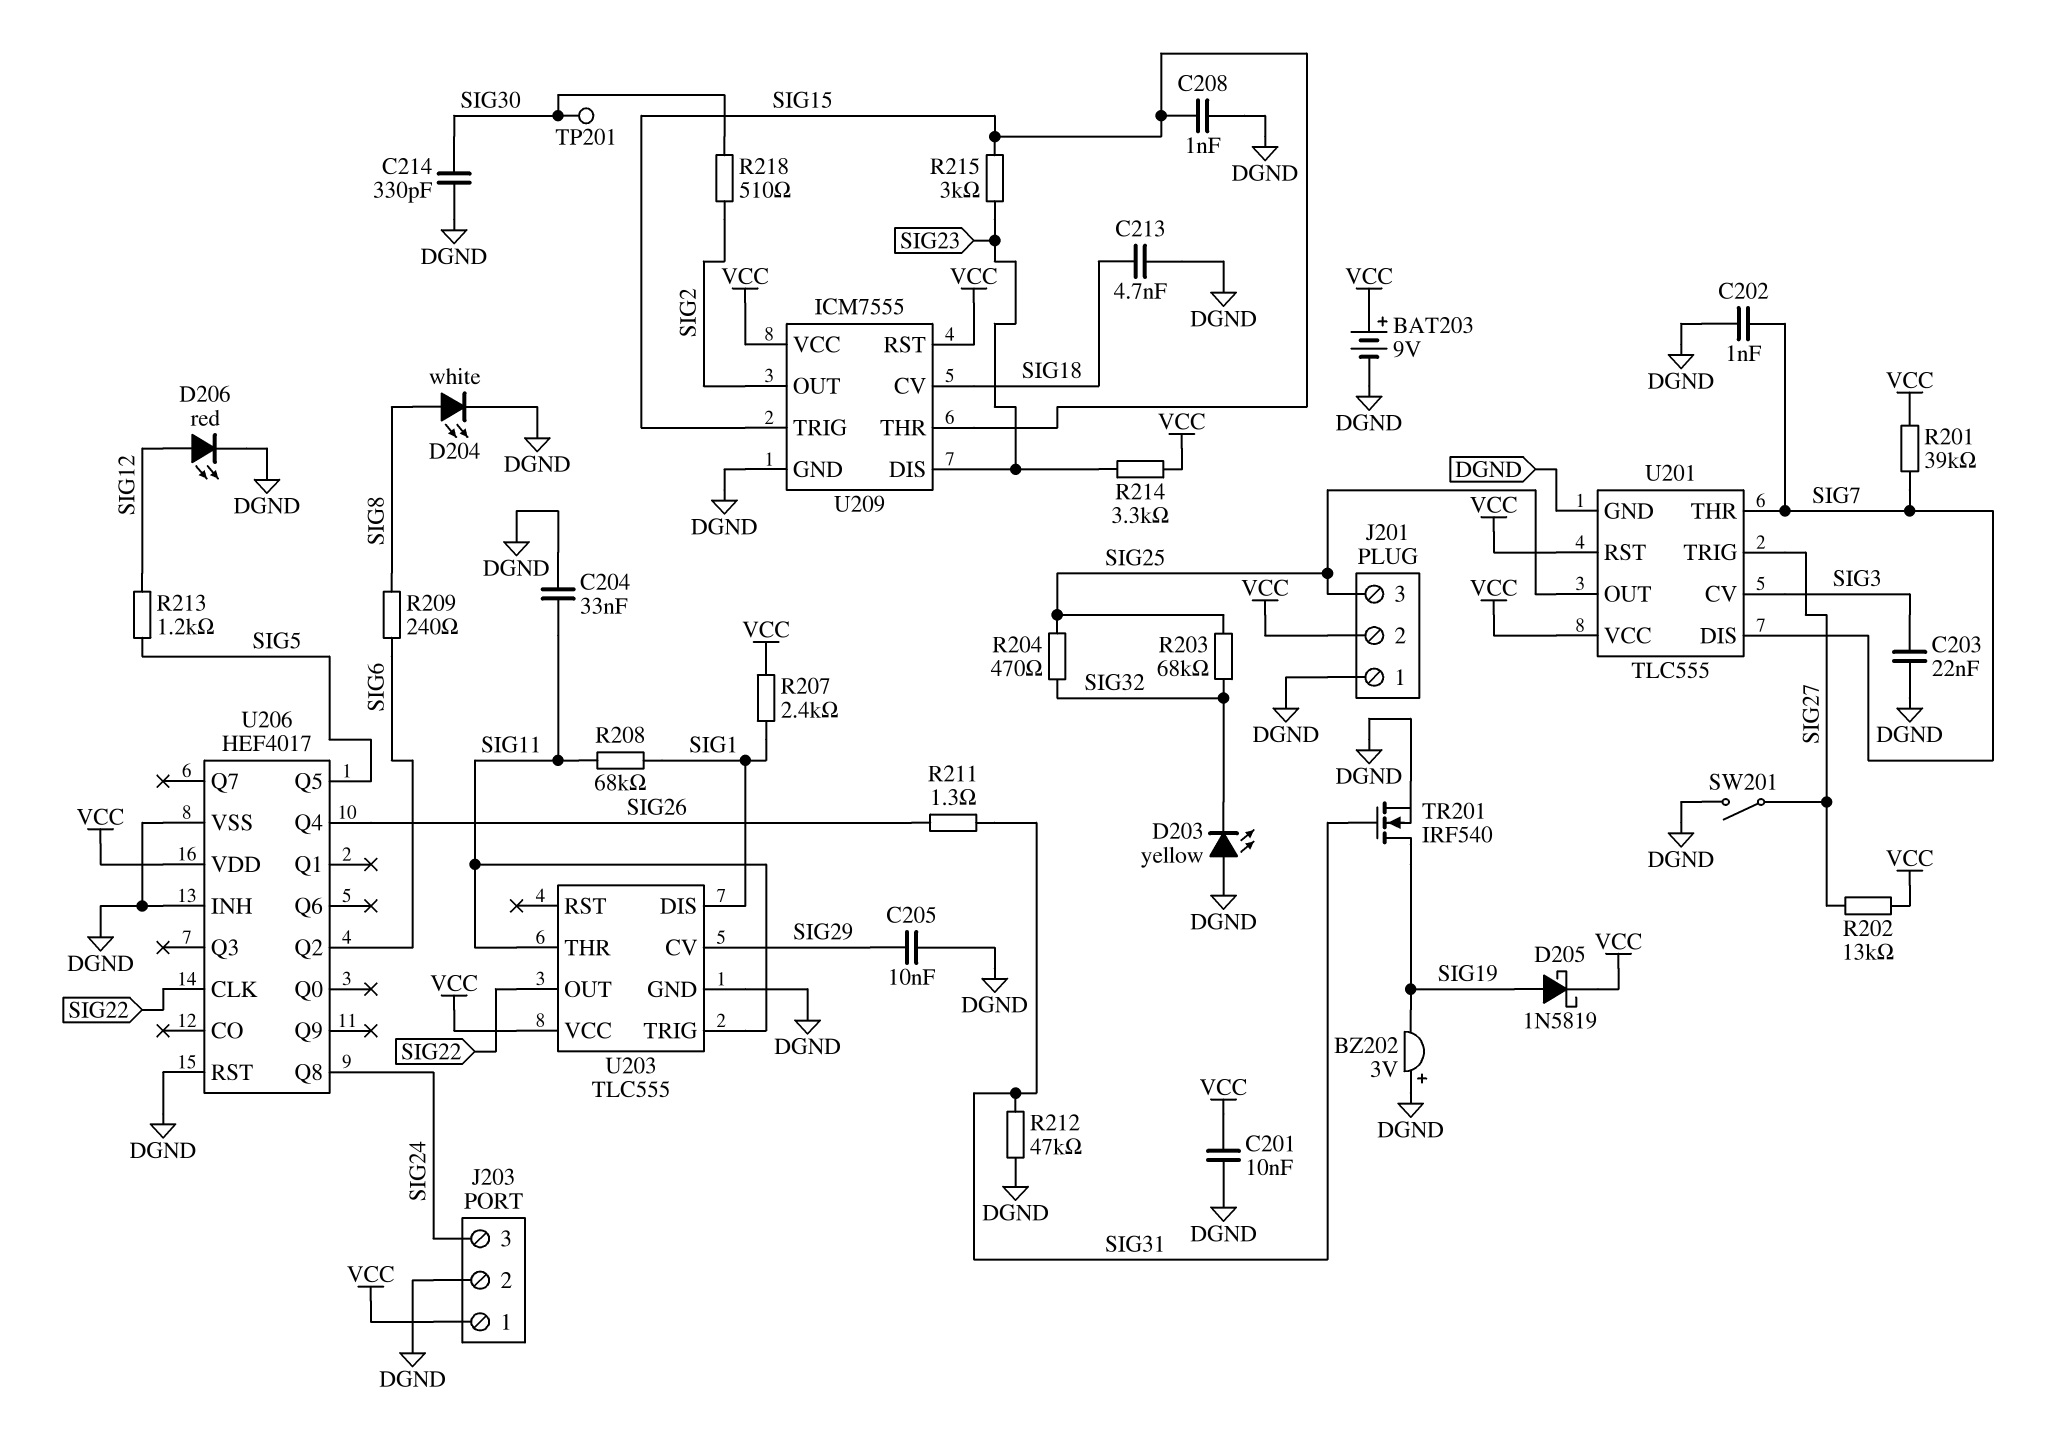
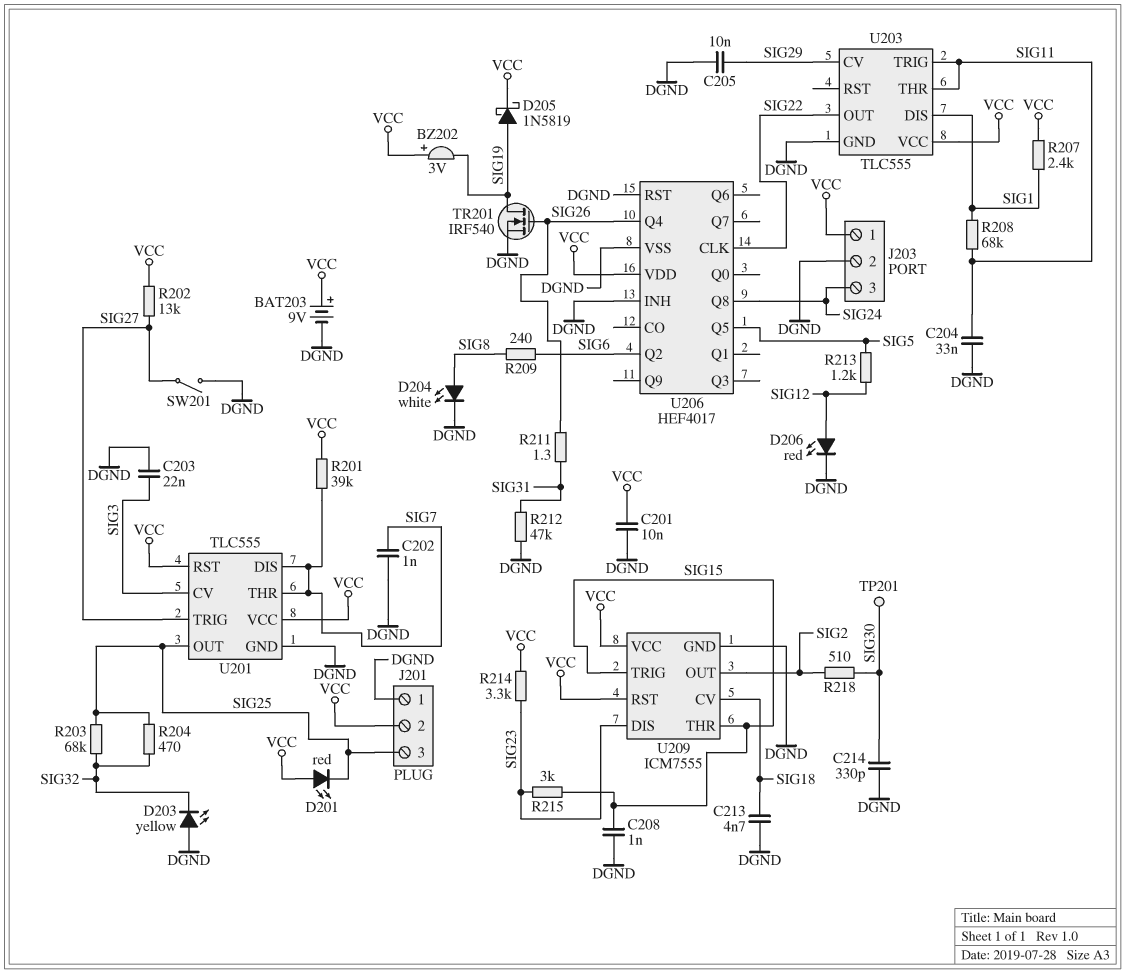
BZ202: buzzer 3V (plus DGND, minus SIG19) -> buzzer 3V (plus VCC, minus SIG19)
D201: none -> LED red (A VCC, K SIG25)
TR201: NMOS IRF540 (G SIG31, D SIG19, S DGND) -> NMOS IRF540 (G SIG26, D SIG19, S DGND)

